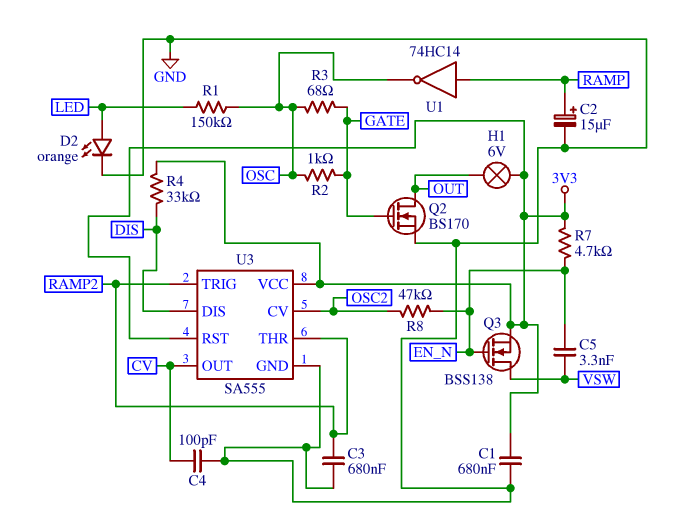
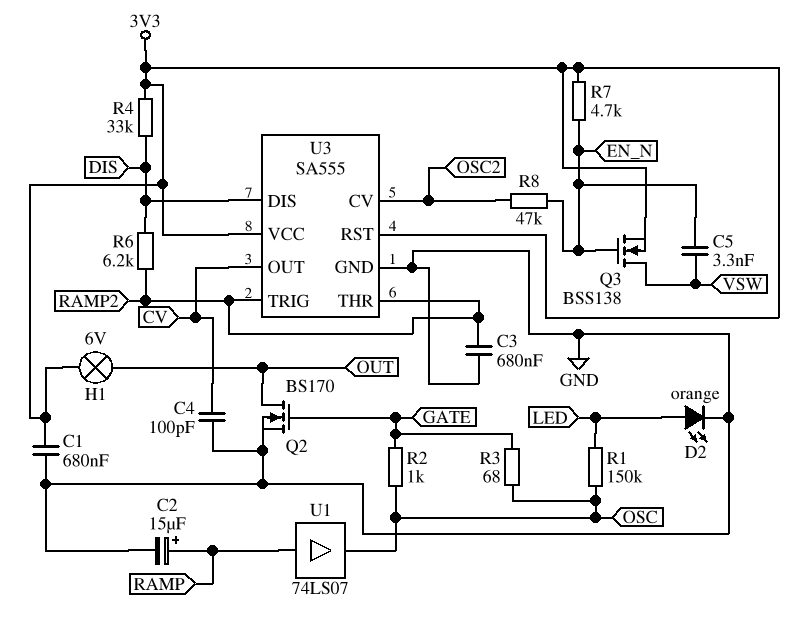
R6: none -> 6.2k (DIS, RAMP2)
U1: NOT 74HC14 (in RAMP, out OSC) -> buffer 74LS07 (in RAMP, out OSC)

